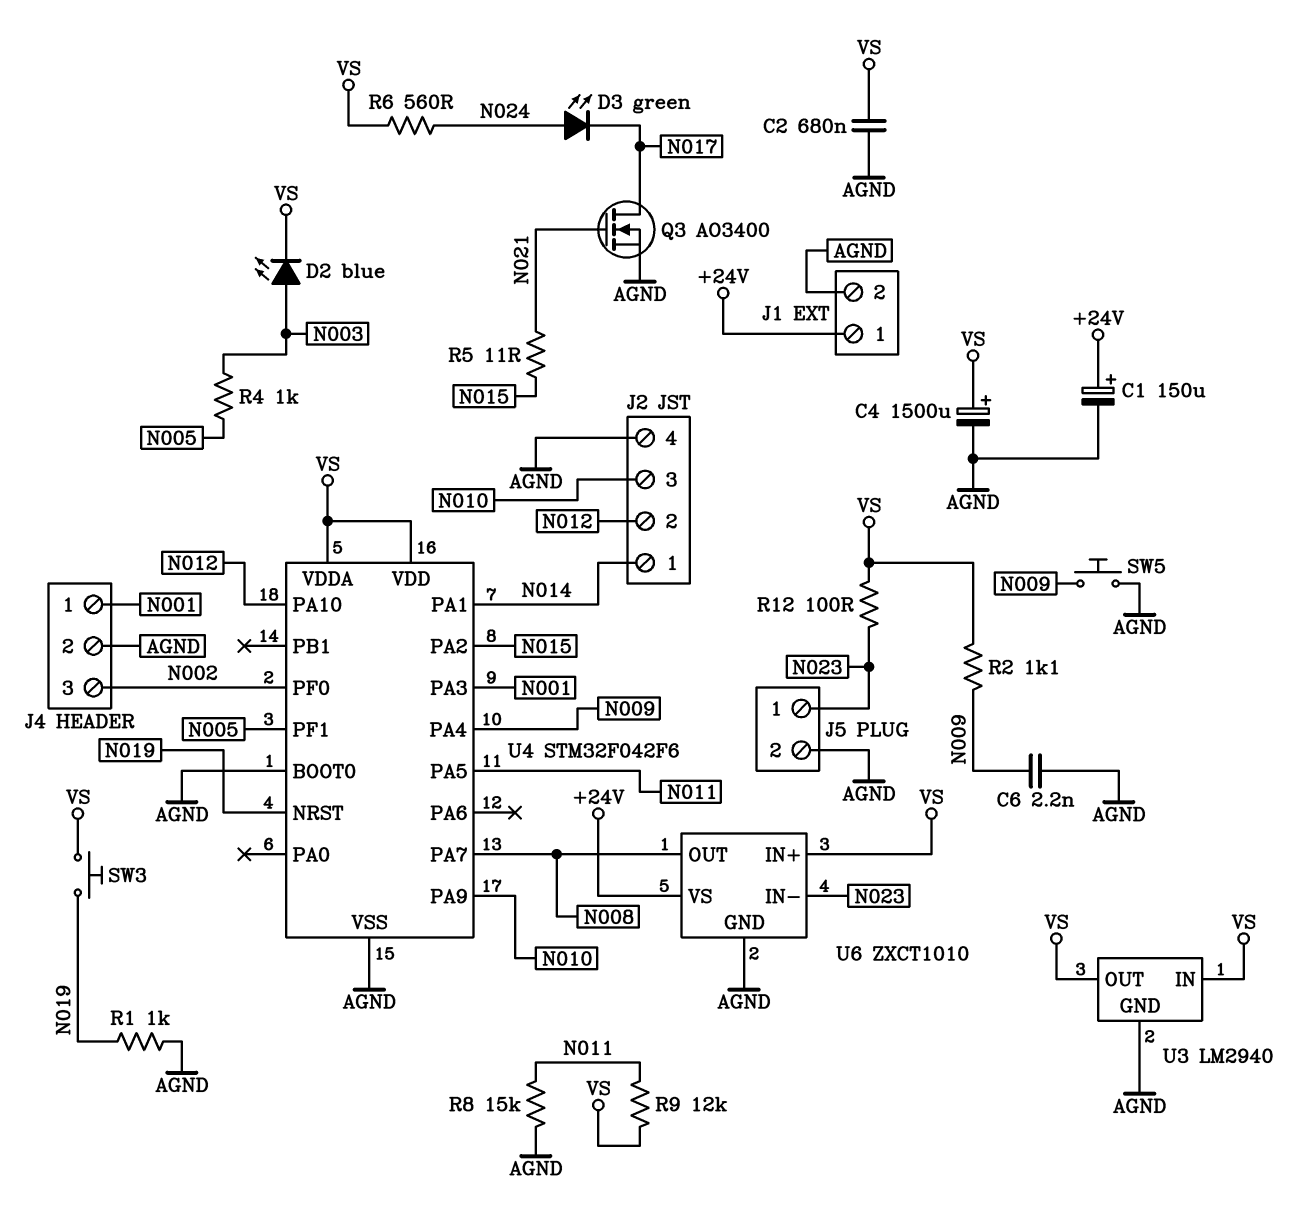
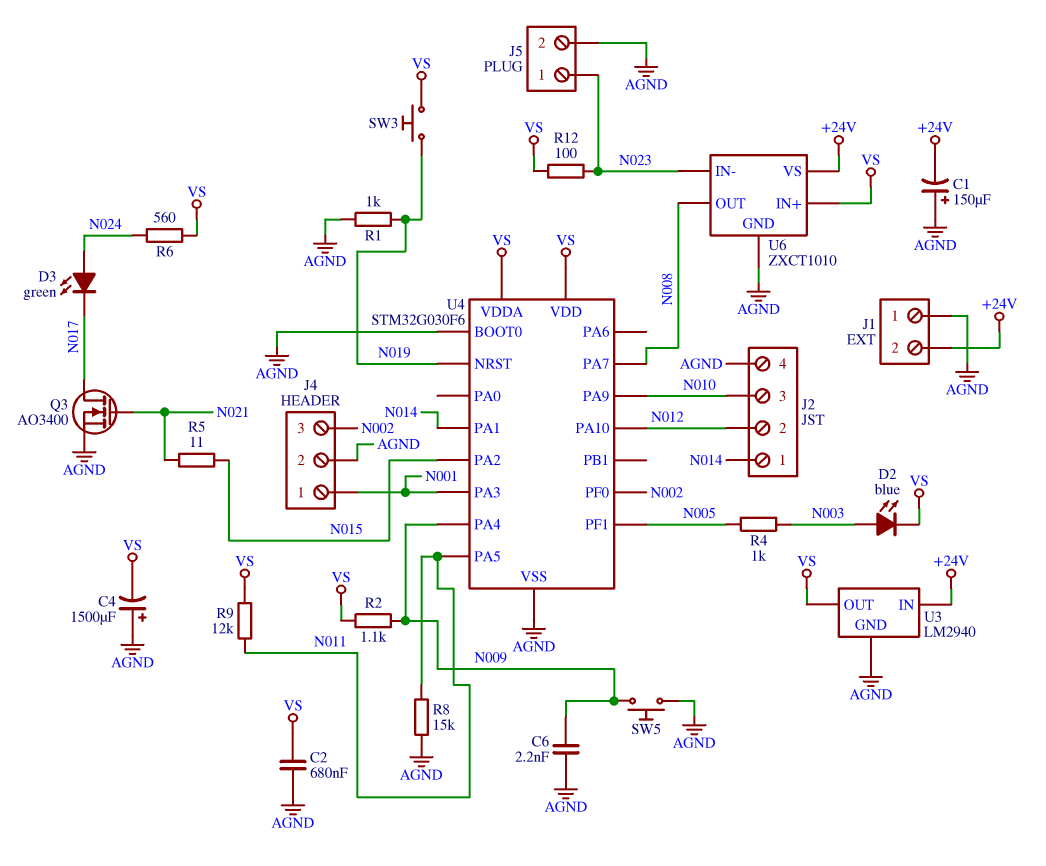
C1: 150uF (plus +24V, minus AGND) -> 150uF (plus AGND, minus +24V)
C4: 1500uF (plus VS, minus AGND) -> 1500uF (plus AGND, minus VS)
J1 pin 1: +24V -> AGND
J1 pin 2: AGND -> +24V
U3 pin IN: VS -> +24V
U4: STM32F042F6 -> STM32G030F6

